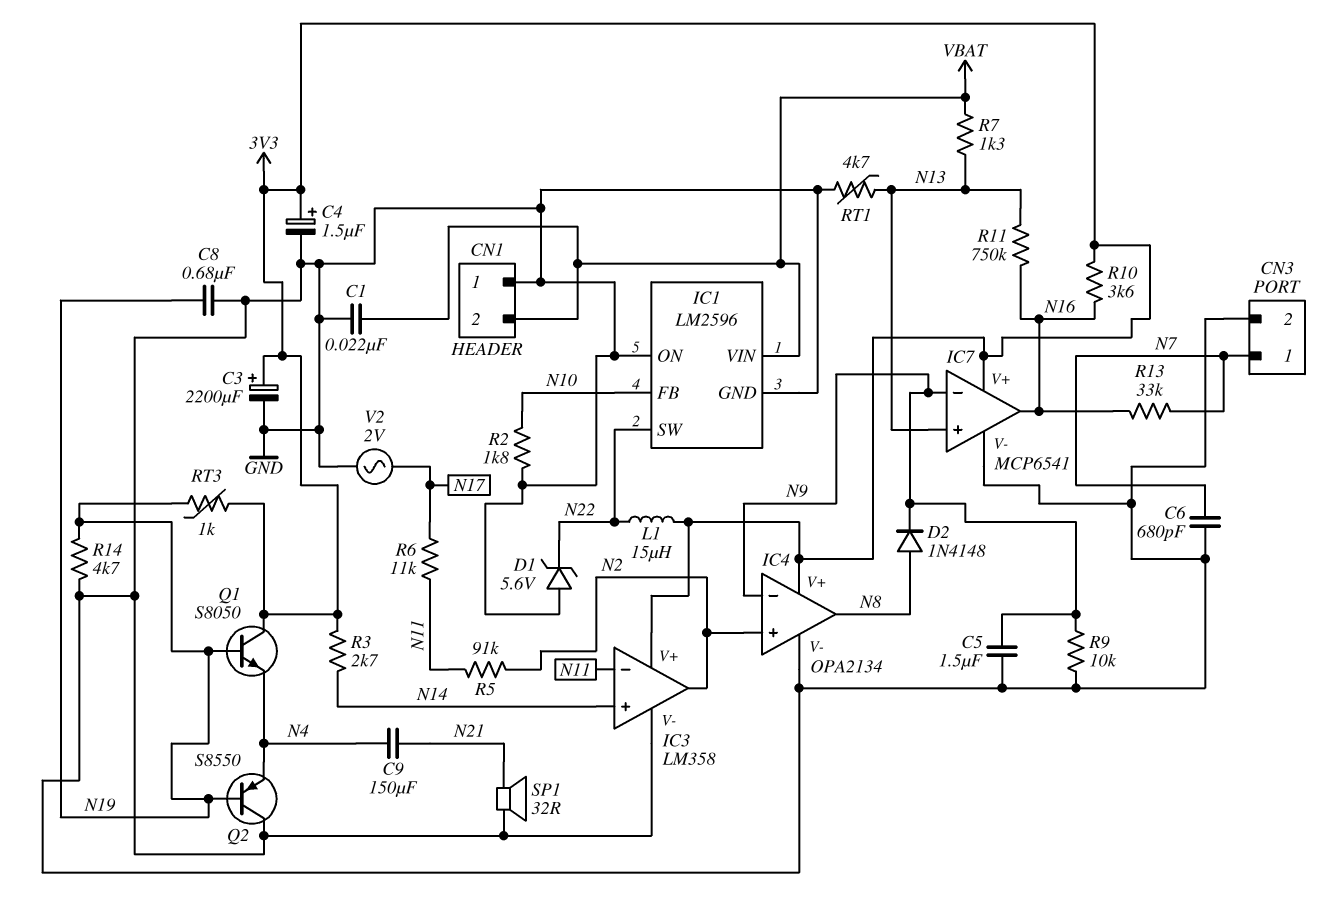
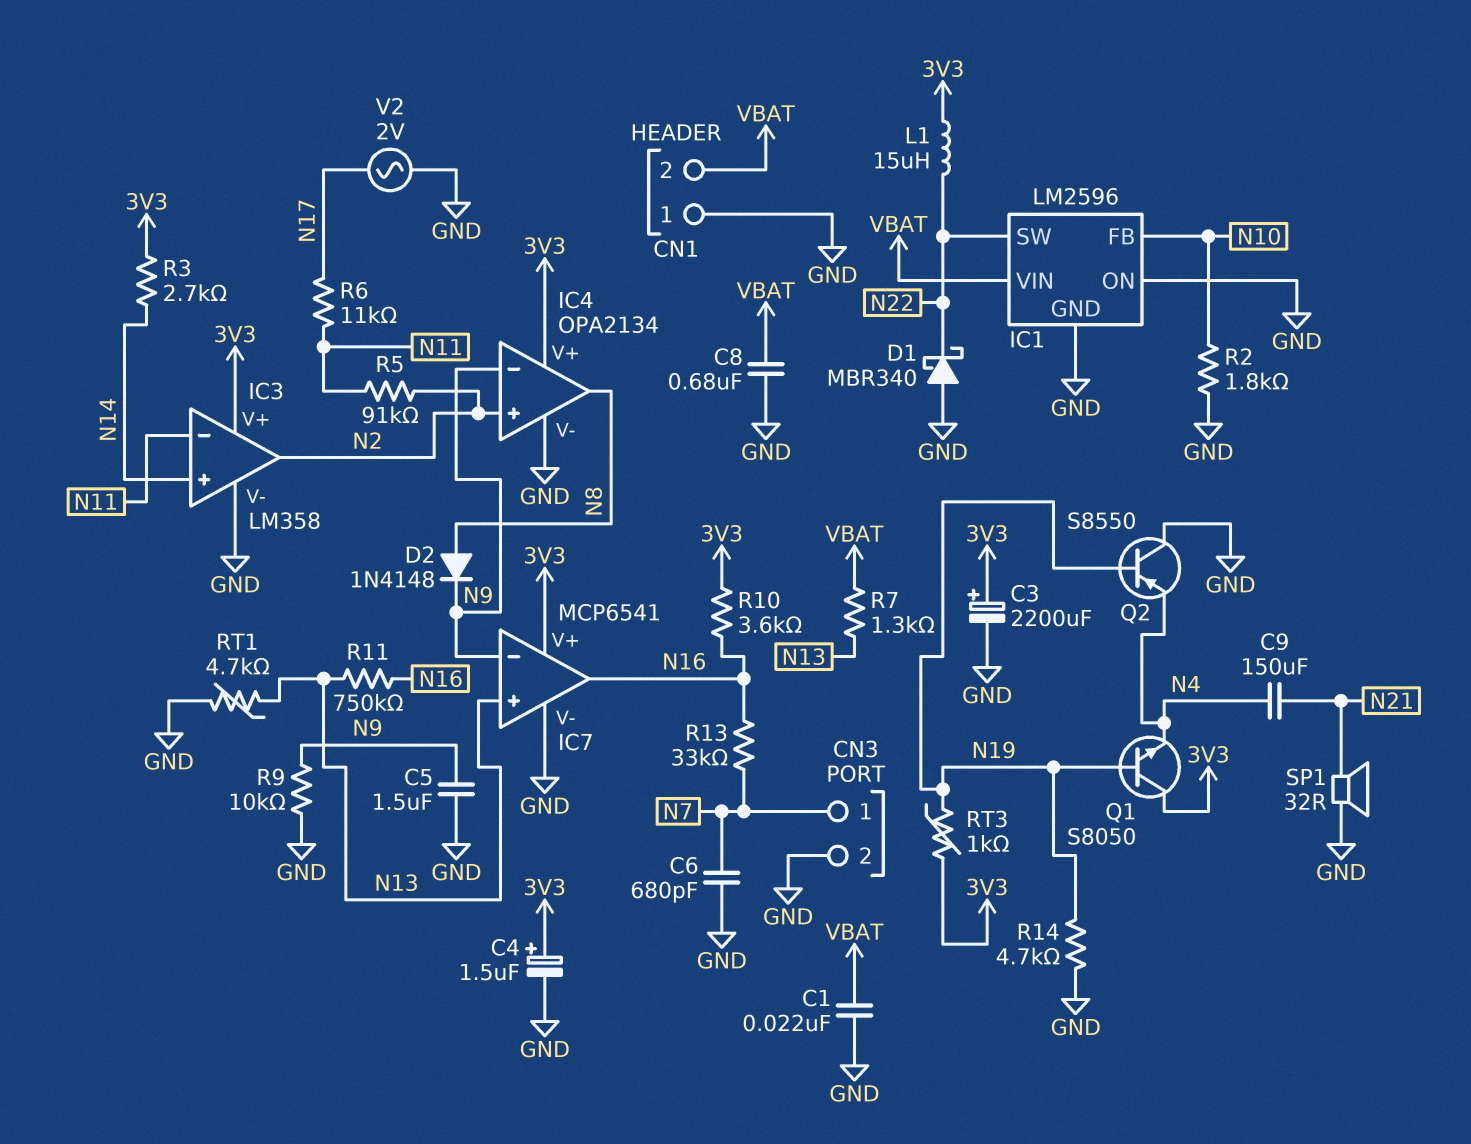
C8: 680nF (GND, N19) -> 680nF (GND, VBAT)
D1: zener 5.6V (A GND, K N22) -> schottky MBR340 (A GND, K N22)

